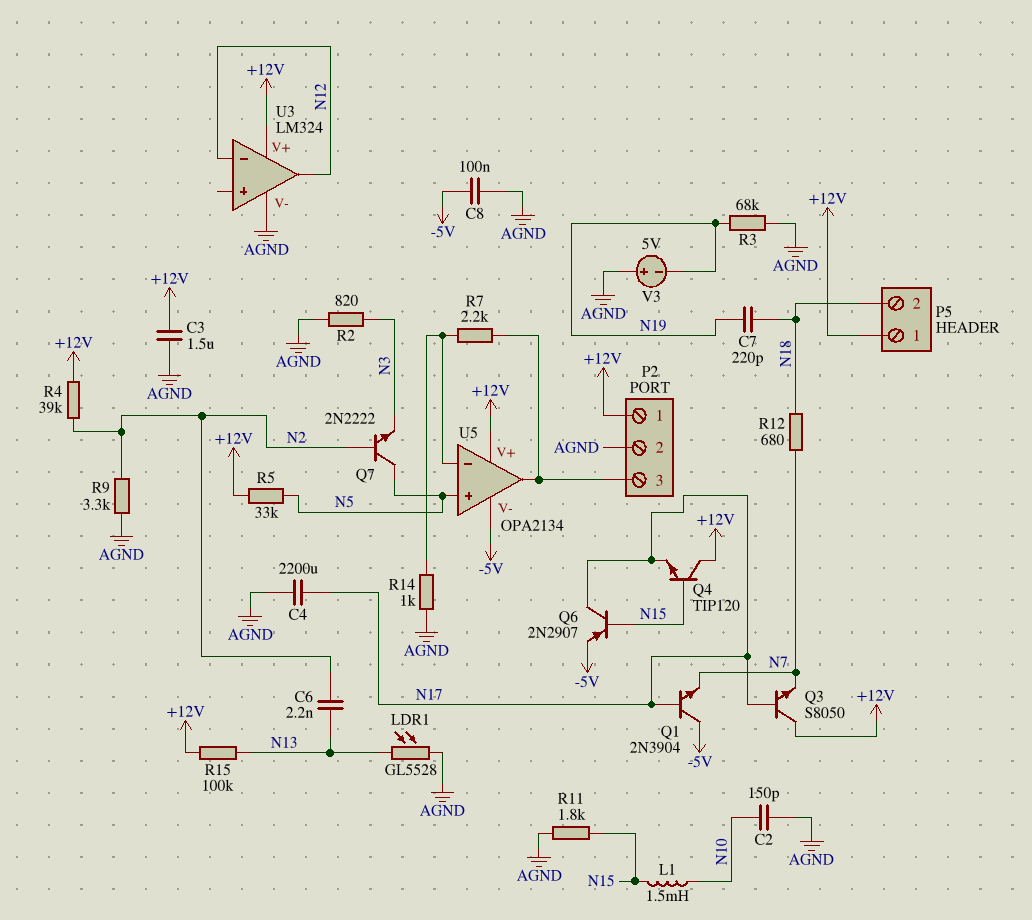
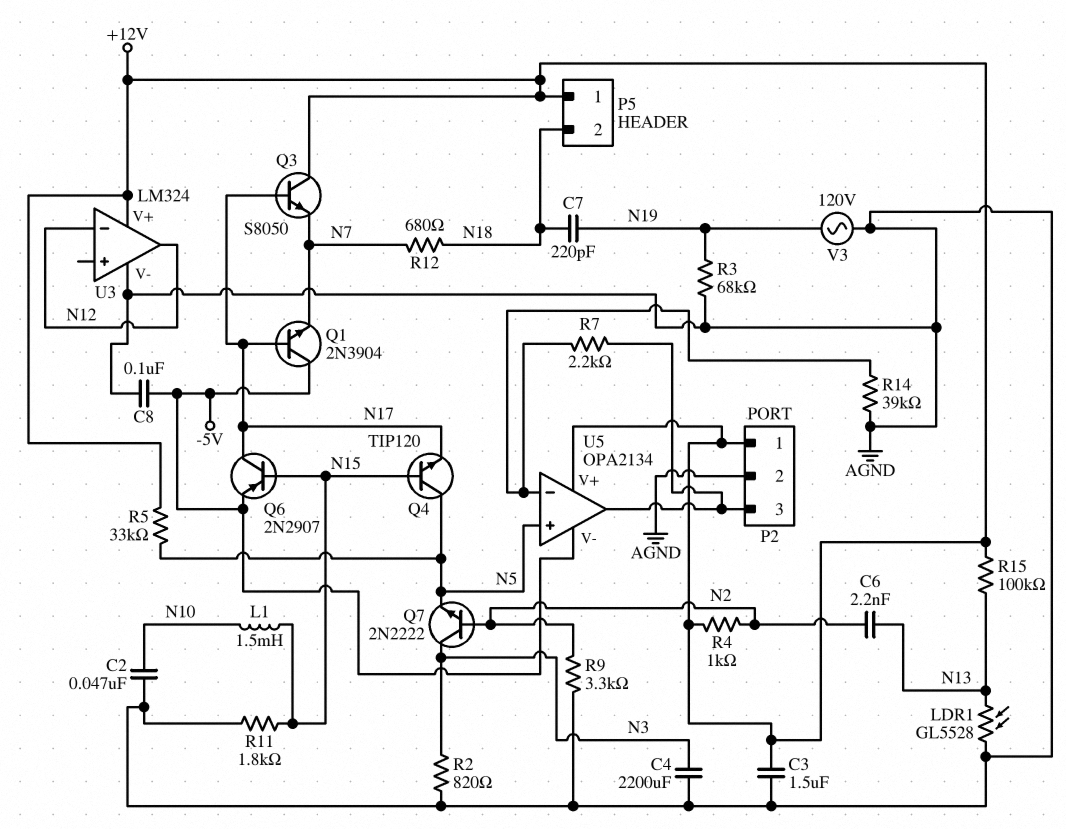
C2: 150pF (AGND, N10) -> 47nF (AGND, N10)
C4: 2200uF (AGND, N17) -> 2200uF (AGND, N3)
Q4: NPN TIP120 (B N15, C +12V, E N17) -> NPN TIP120 (B N15, C N5, E N17)
Q7: NPN 2N2222 (B N2, C N5, E N3) -> NPN 2N2222 (B N2, C N3, E N5)
R4: 39k (+12V, N2) -> 1k (+12V, N2)
R14: 1k (AGND, U5/in-) -> 39k (AGND, U5/in-)
V3: 5V (plus AGND, minus N19) -> AC 120V (AGND, N19)

